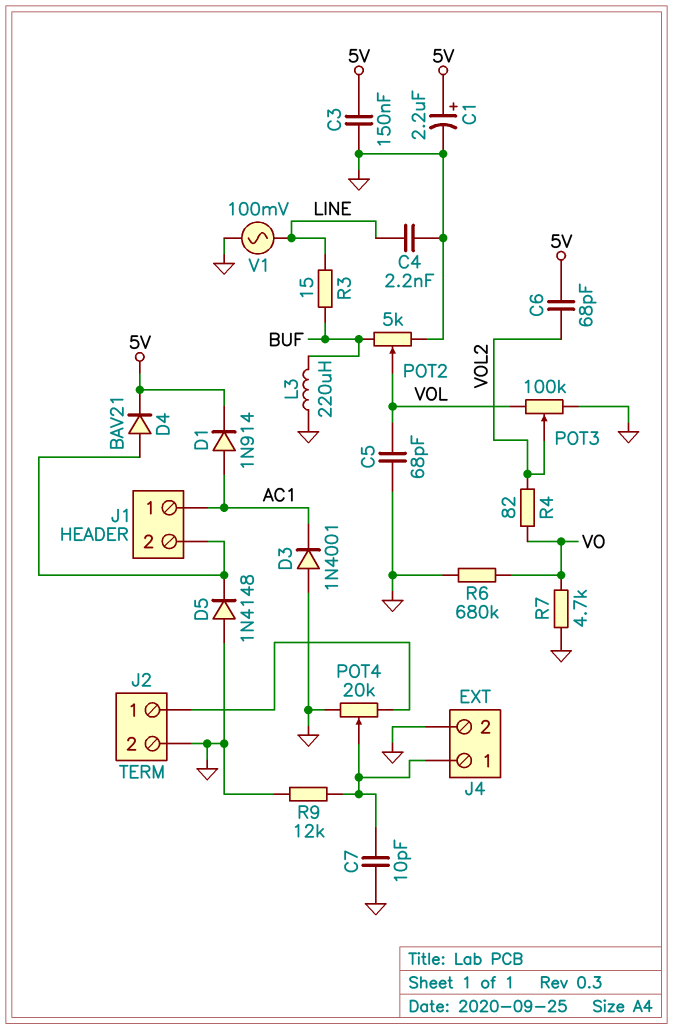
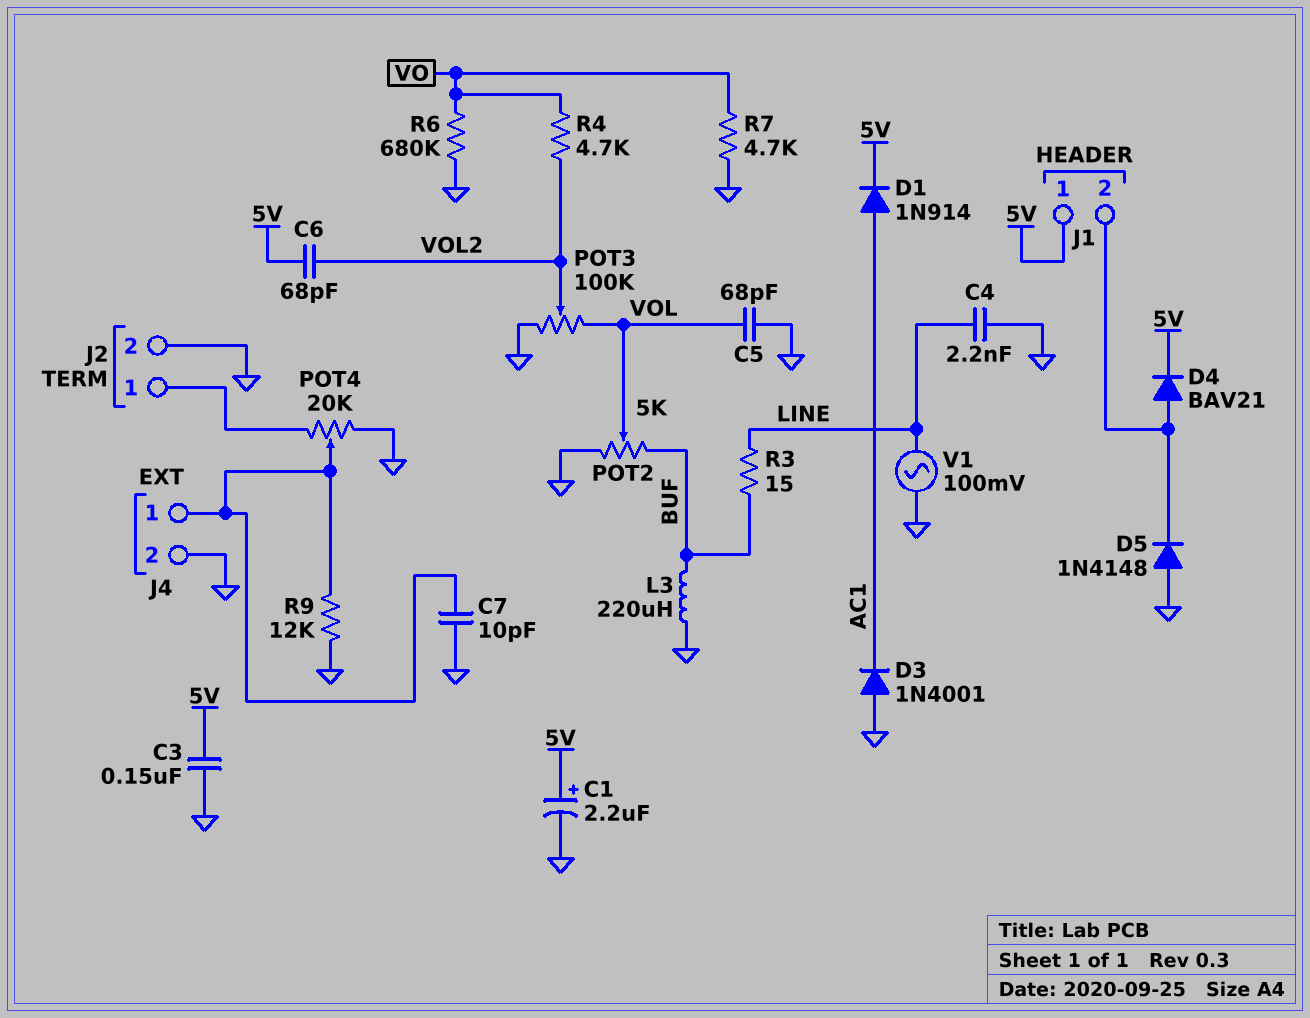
J1 pin 1: AC1 -> 5V
R4: 82 (VO, VOL2) -> 4.7k (VO, VOL2)

